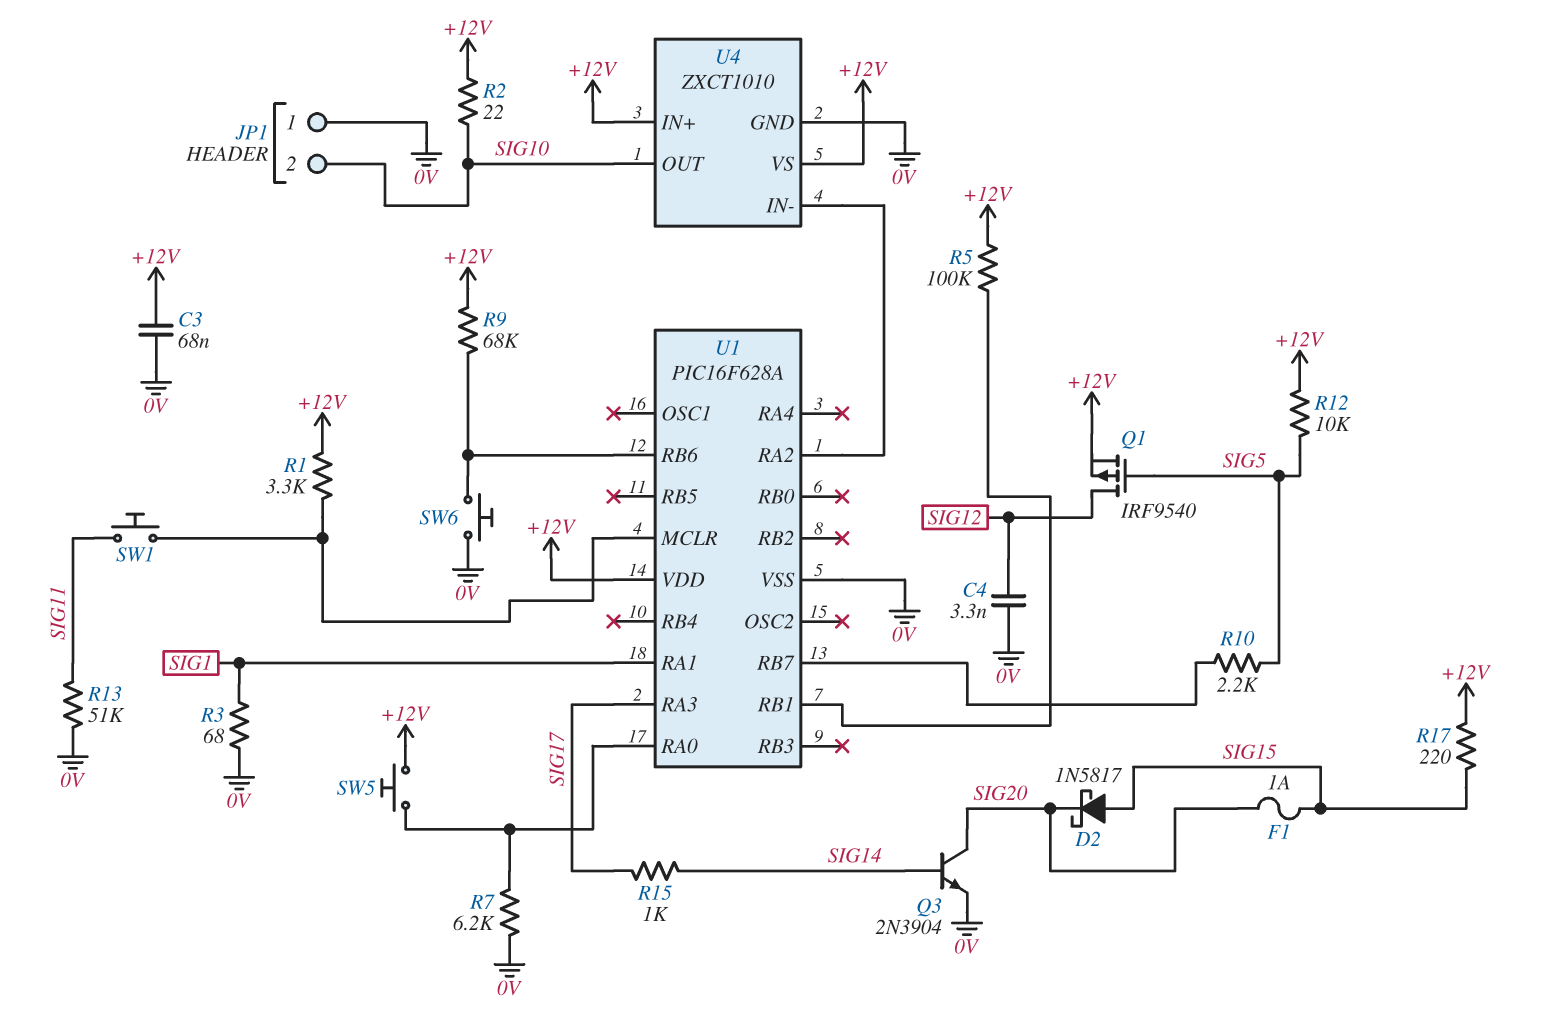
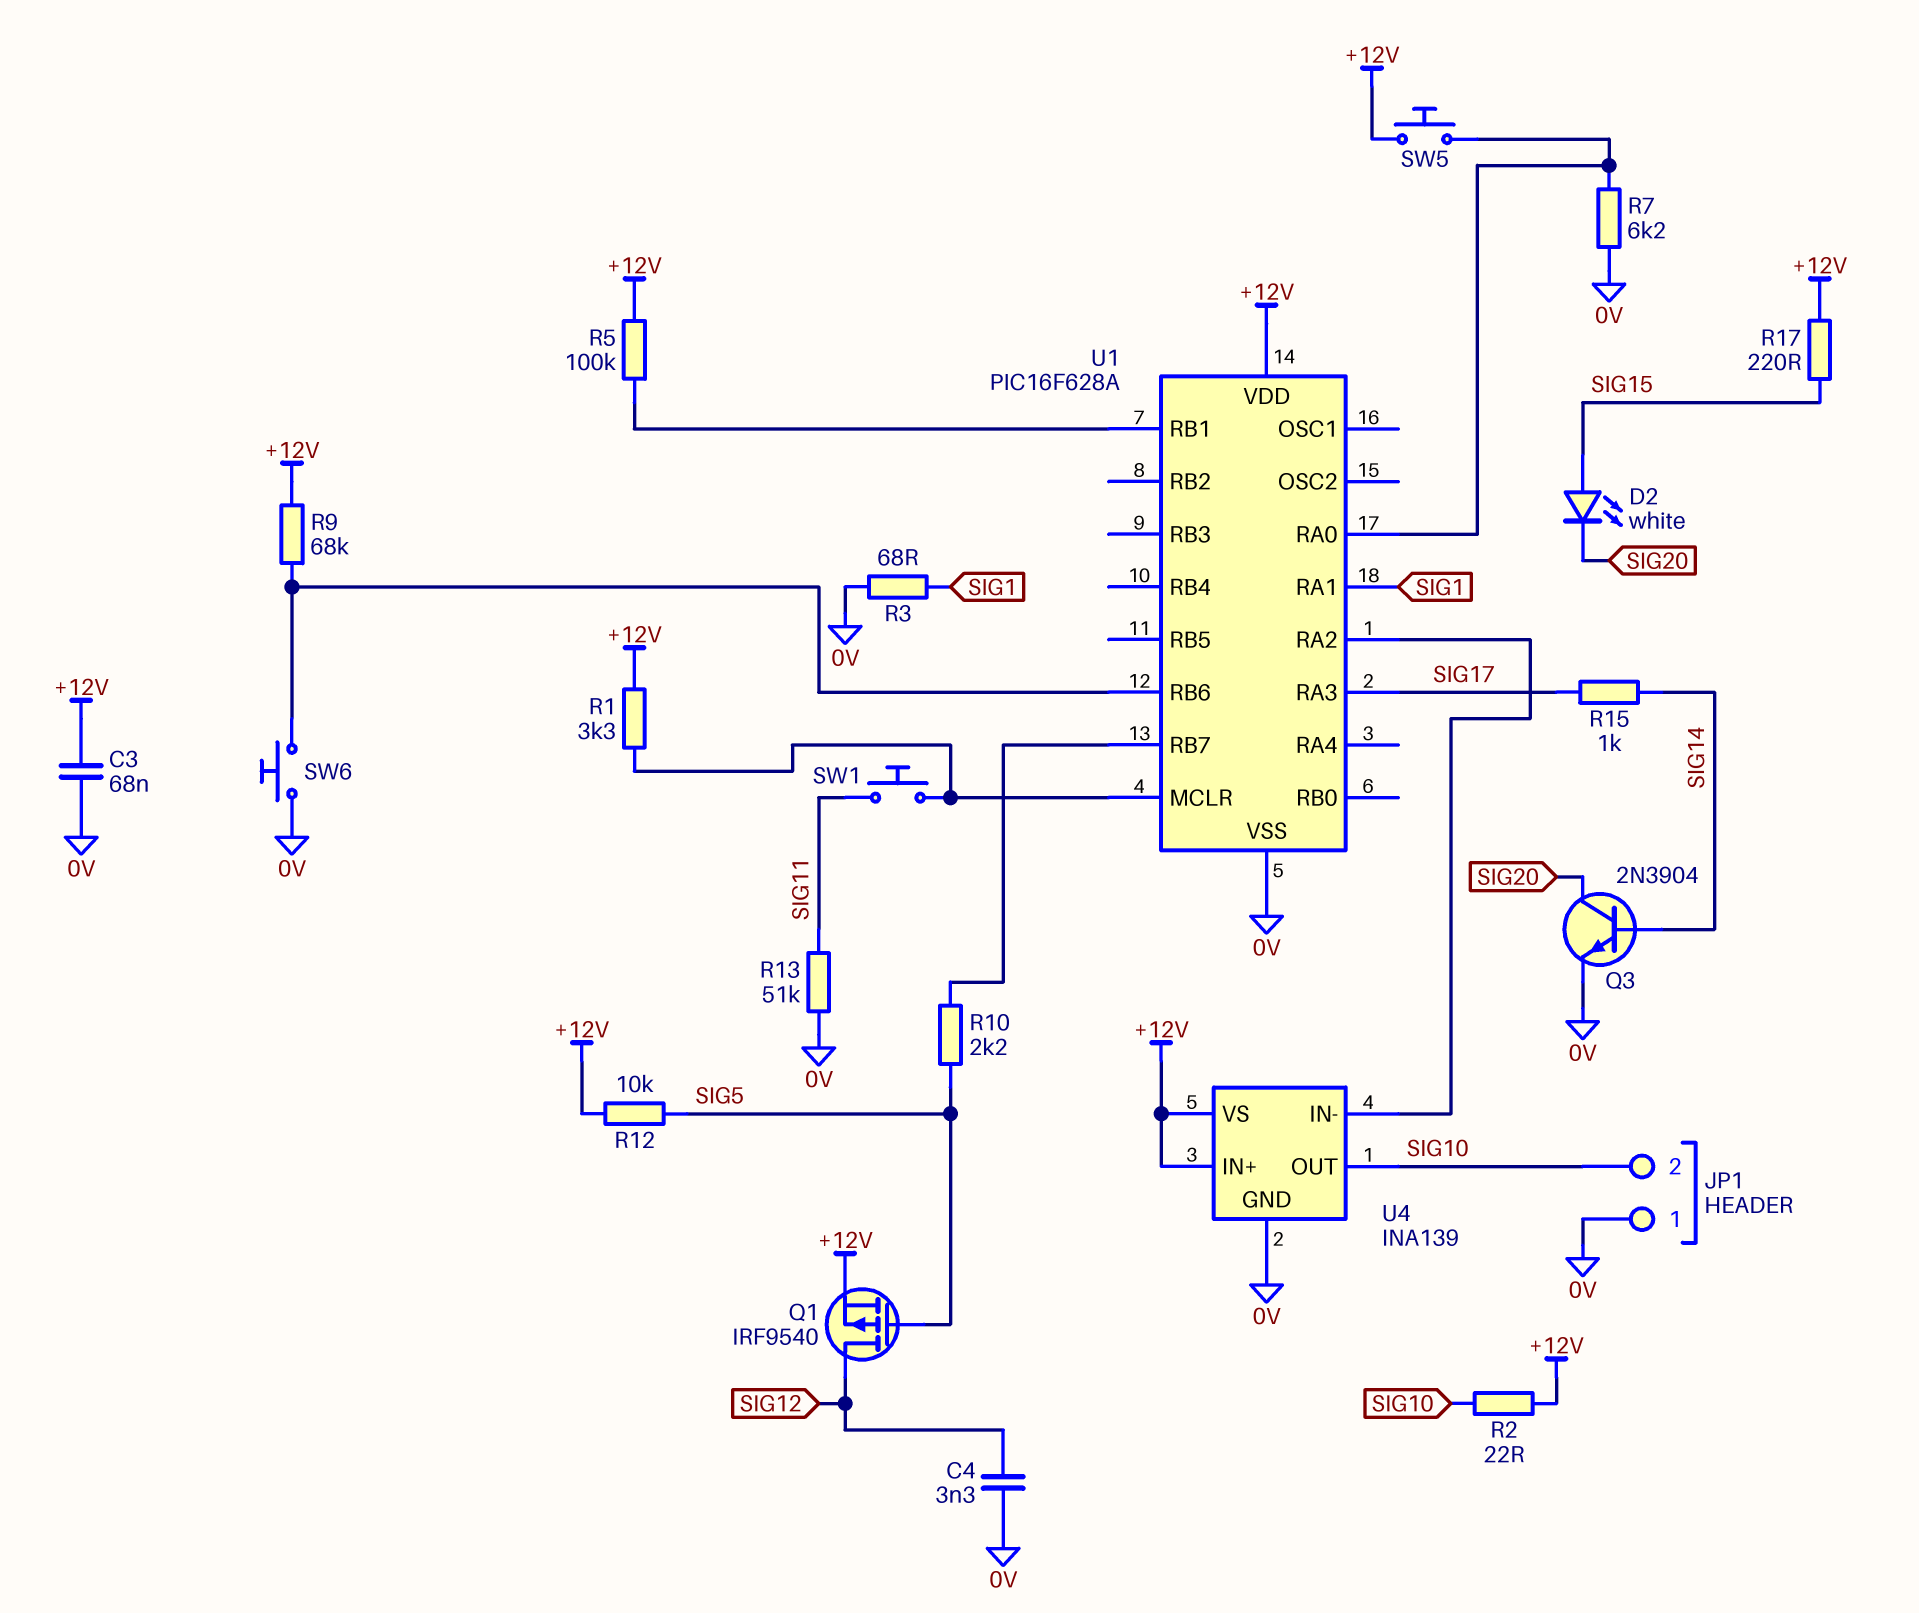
D2: schottky 1N5817 (A SIG15, K SIG20) -> LED white (A SIG15, K SIG20)
F1: 1A (SIG15, SIG20) -> none
U4: ZXCT1010 -> INA139

